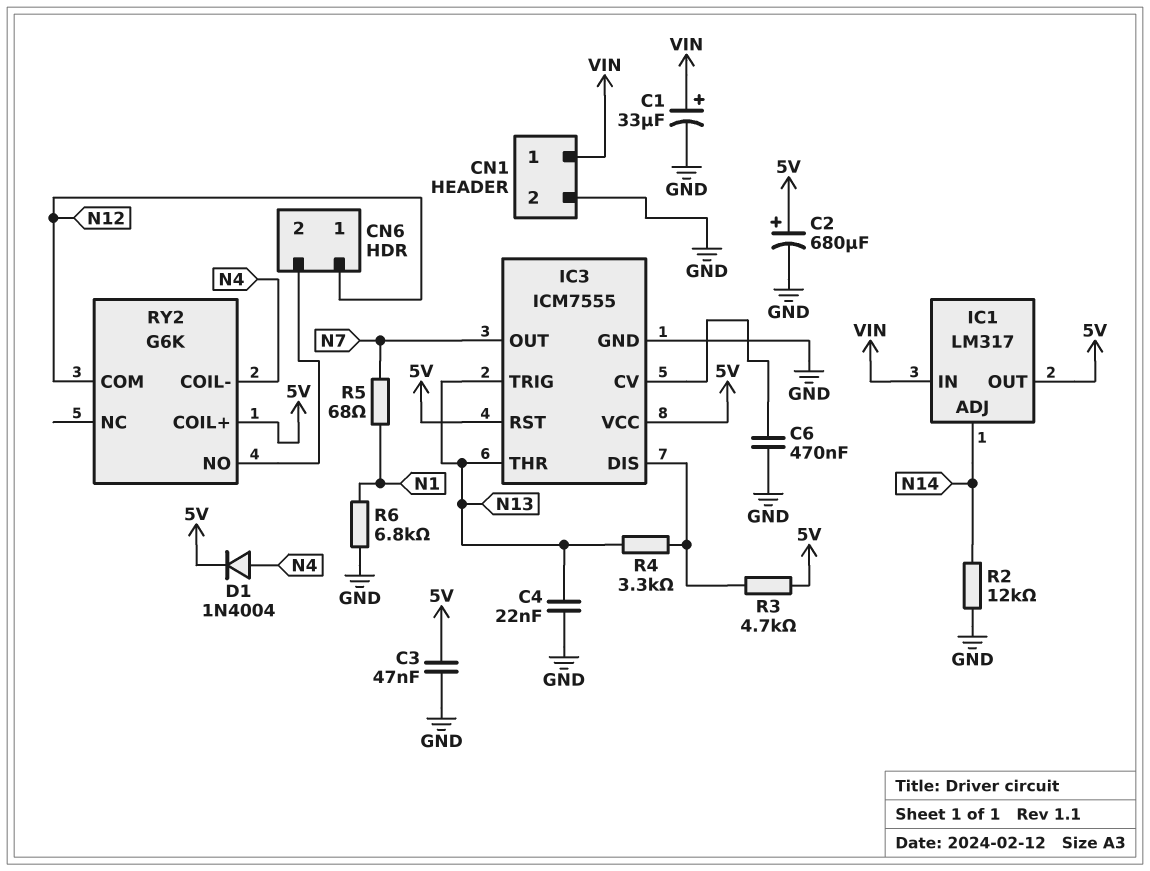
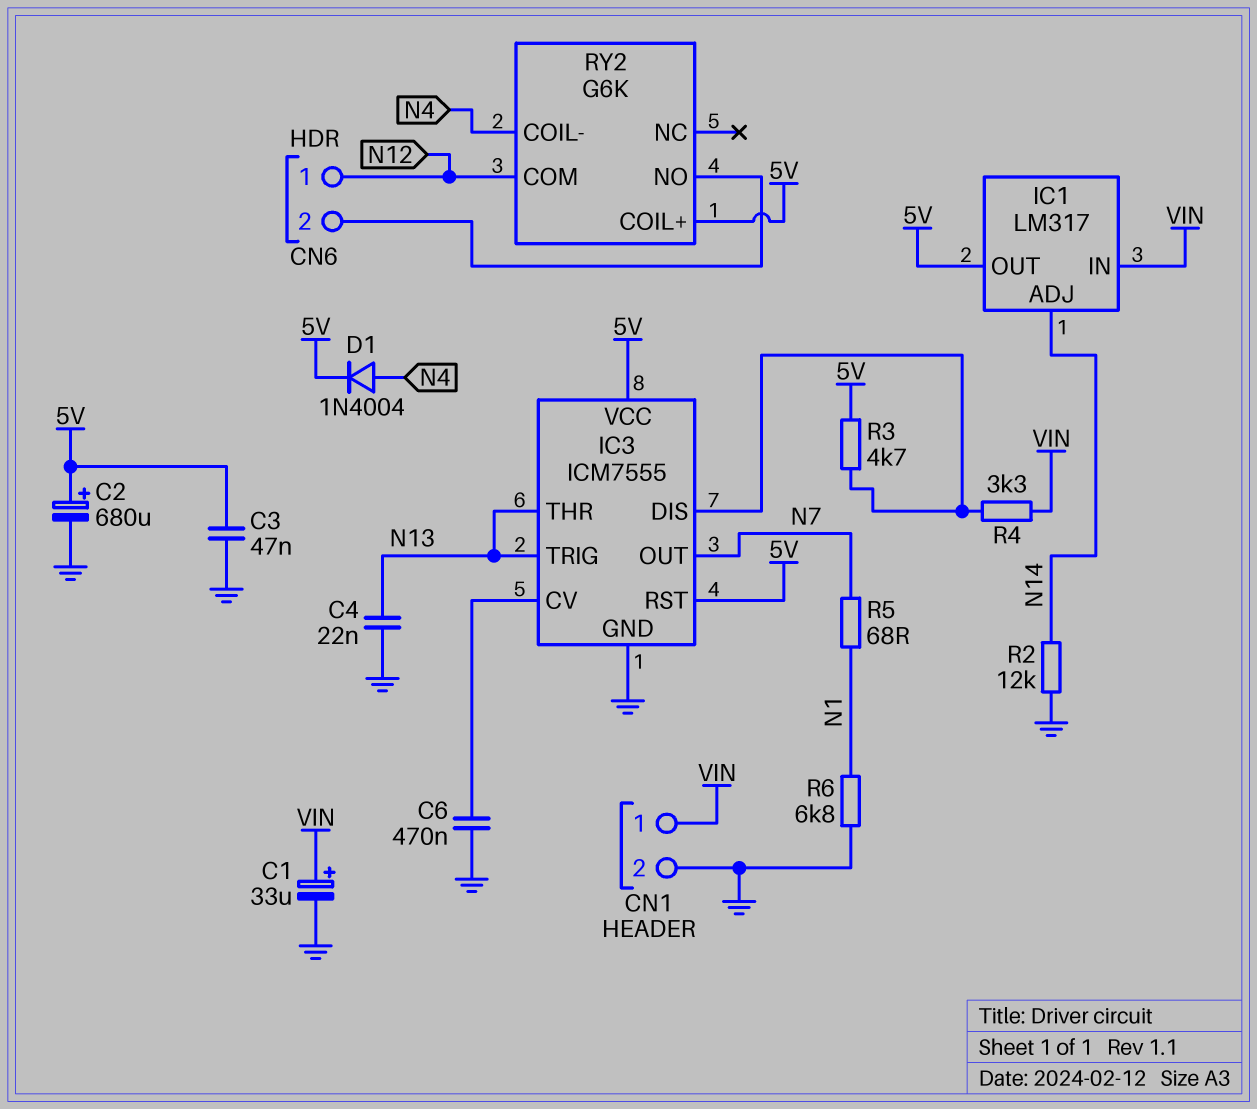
R4: 3.3k (IC3/DIS, N13) -> 3.3k (IC3/DIS, VIN)

